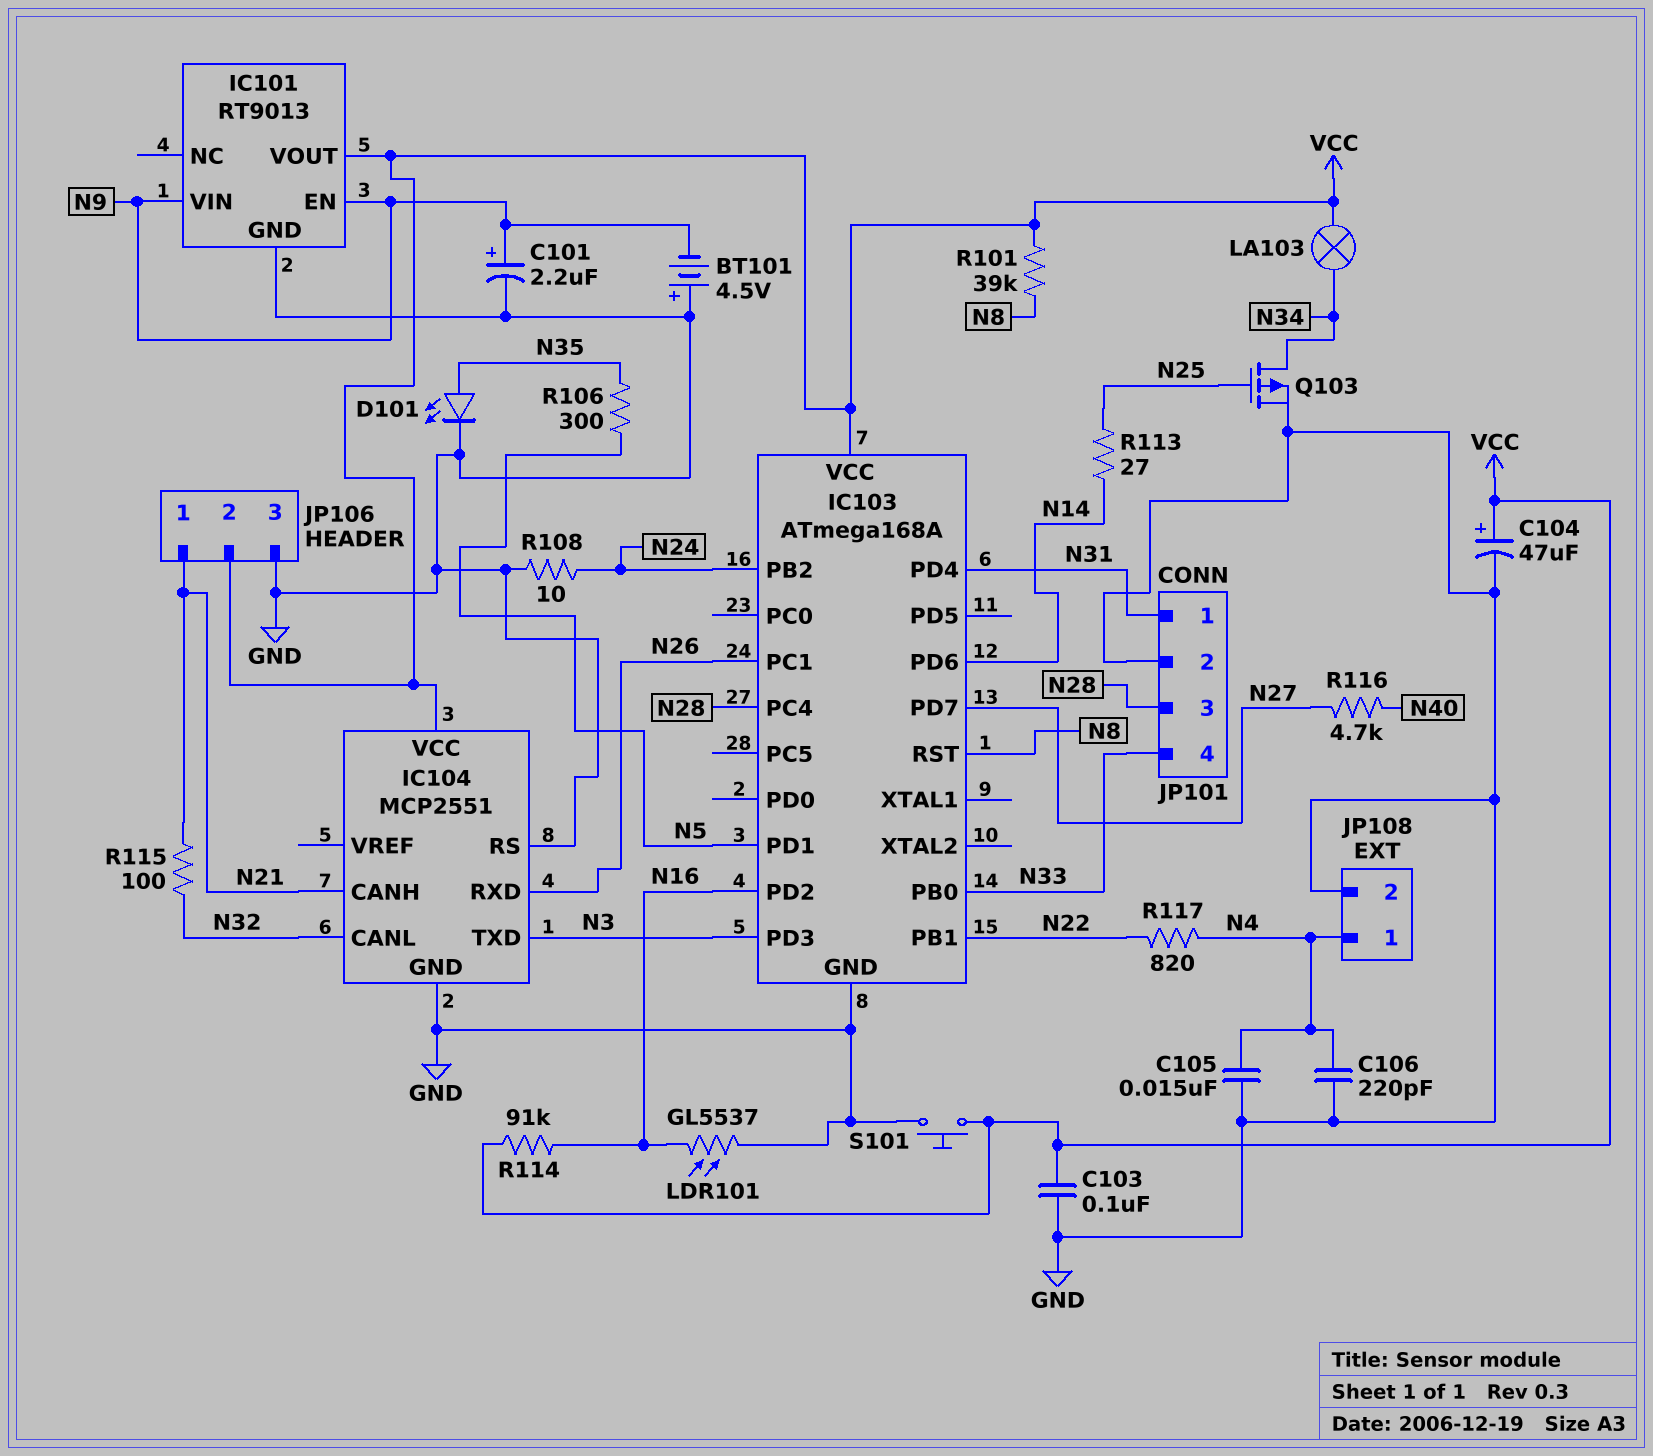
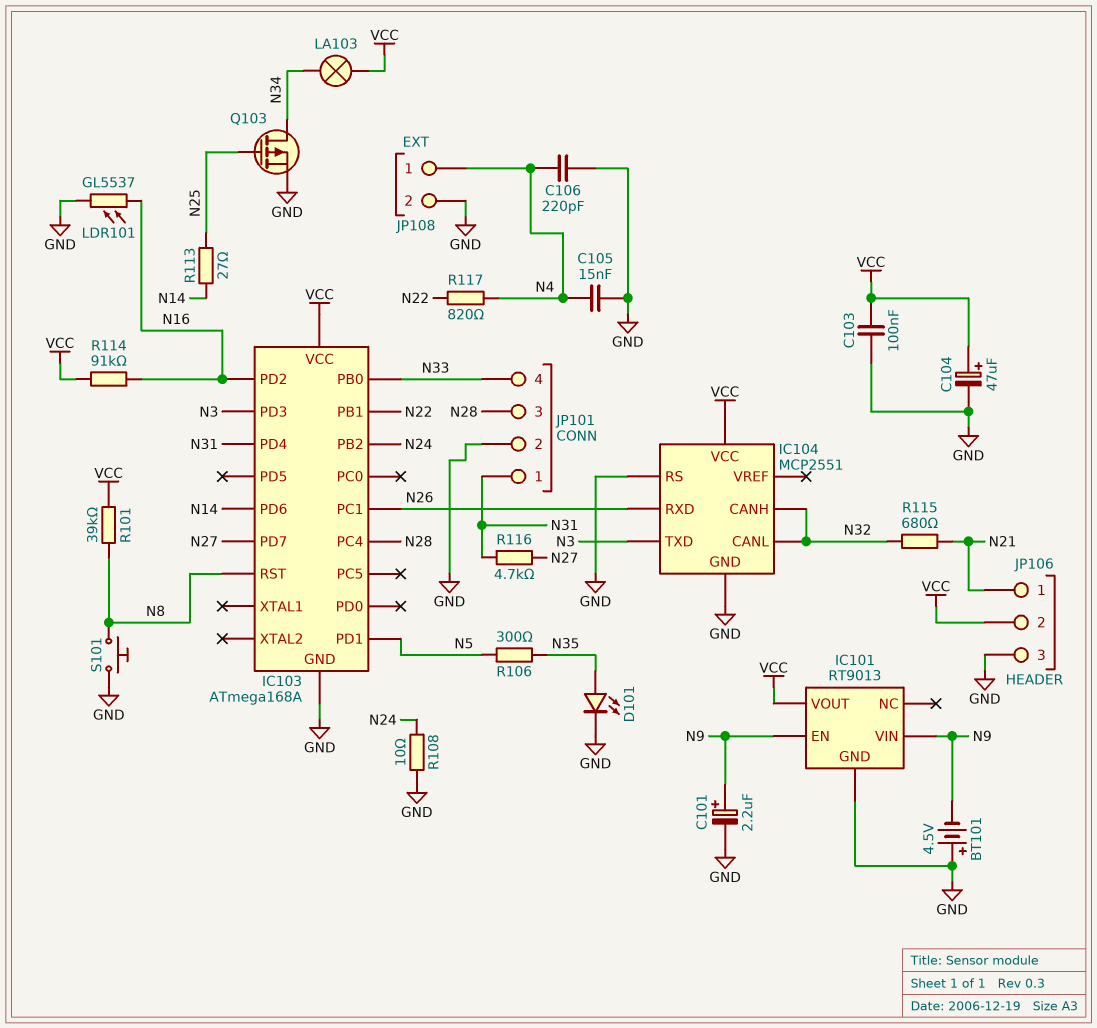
IC104 pin CANH: N21 -> N32
R115: 100 (N21, N32) -> 680 (N21, N32)
R116: 4.7k (N27, N40) -> 4.7k (N27, N31)
S101: button (GND, VCC) -> button (GND, N8)

